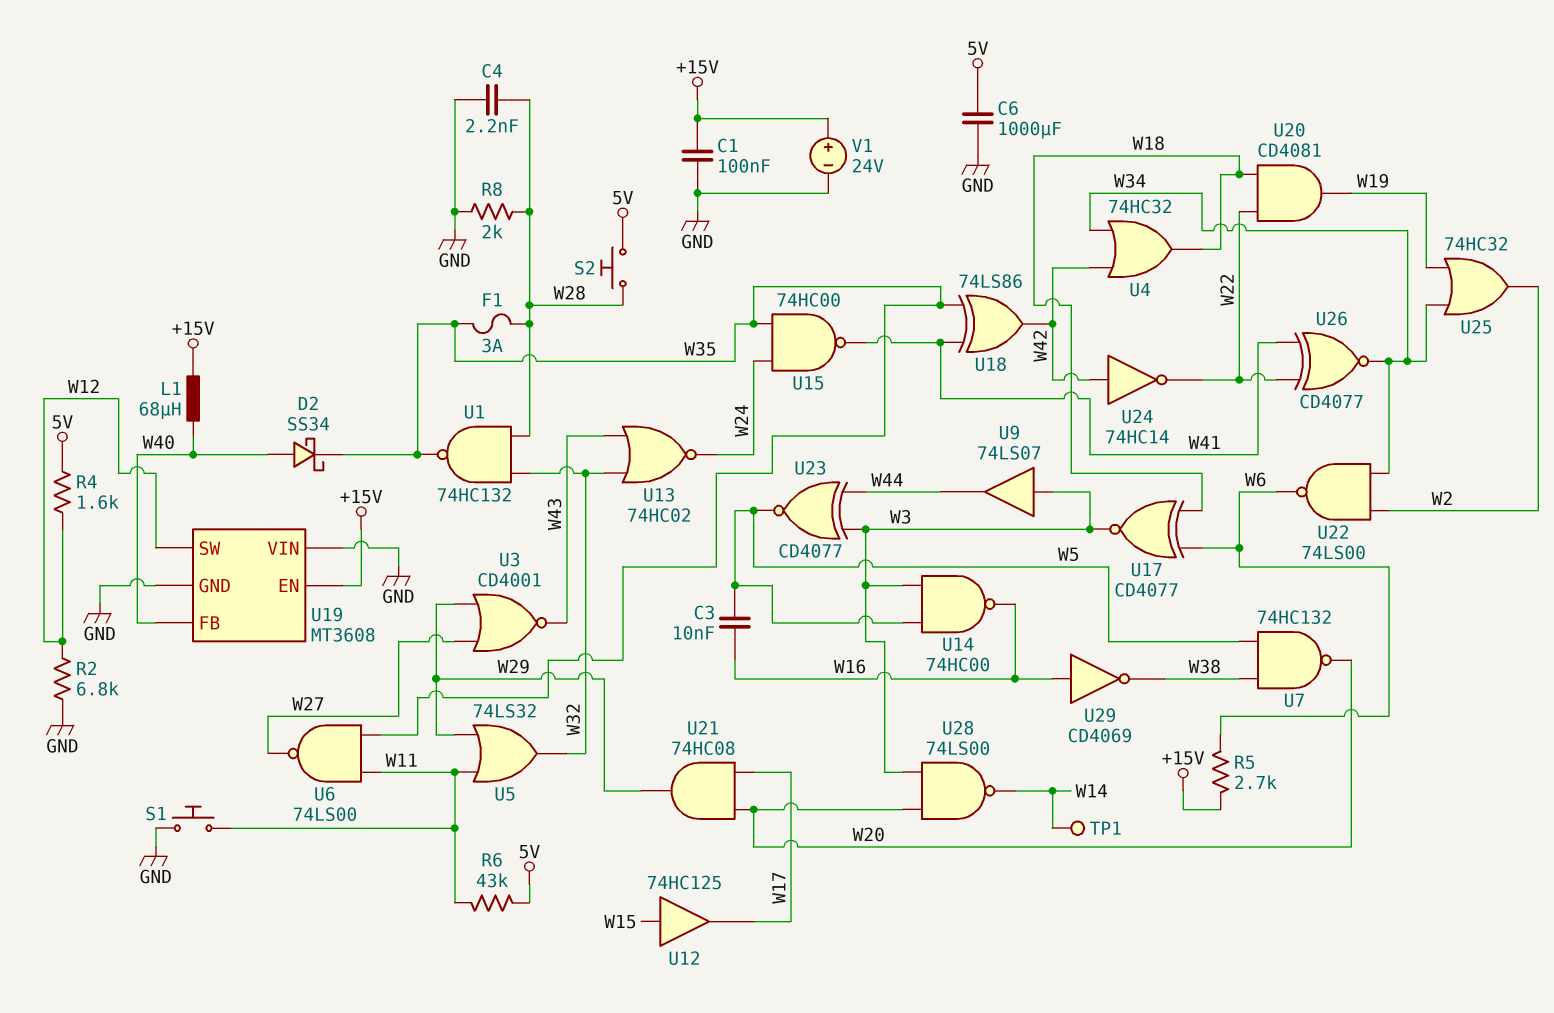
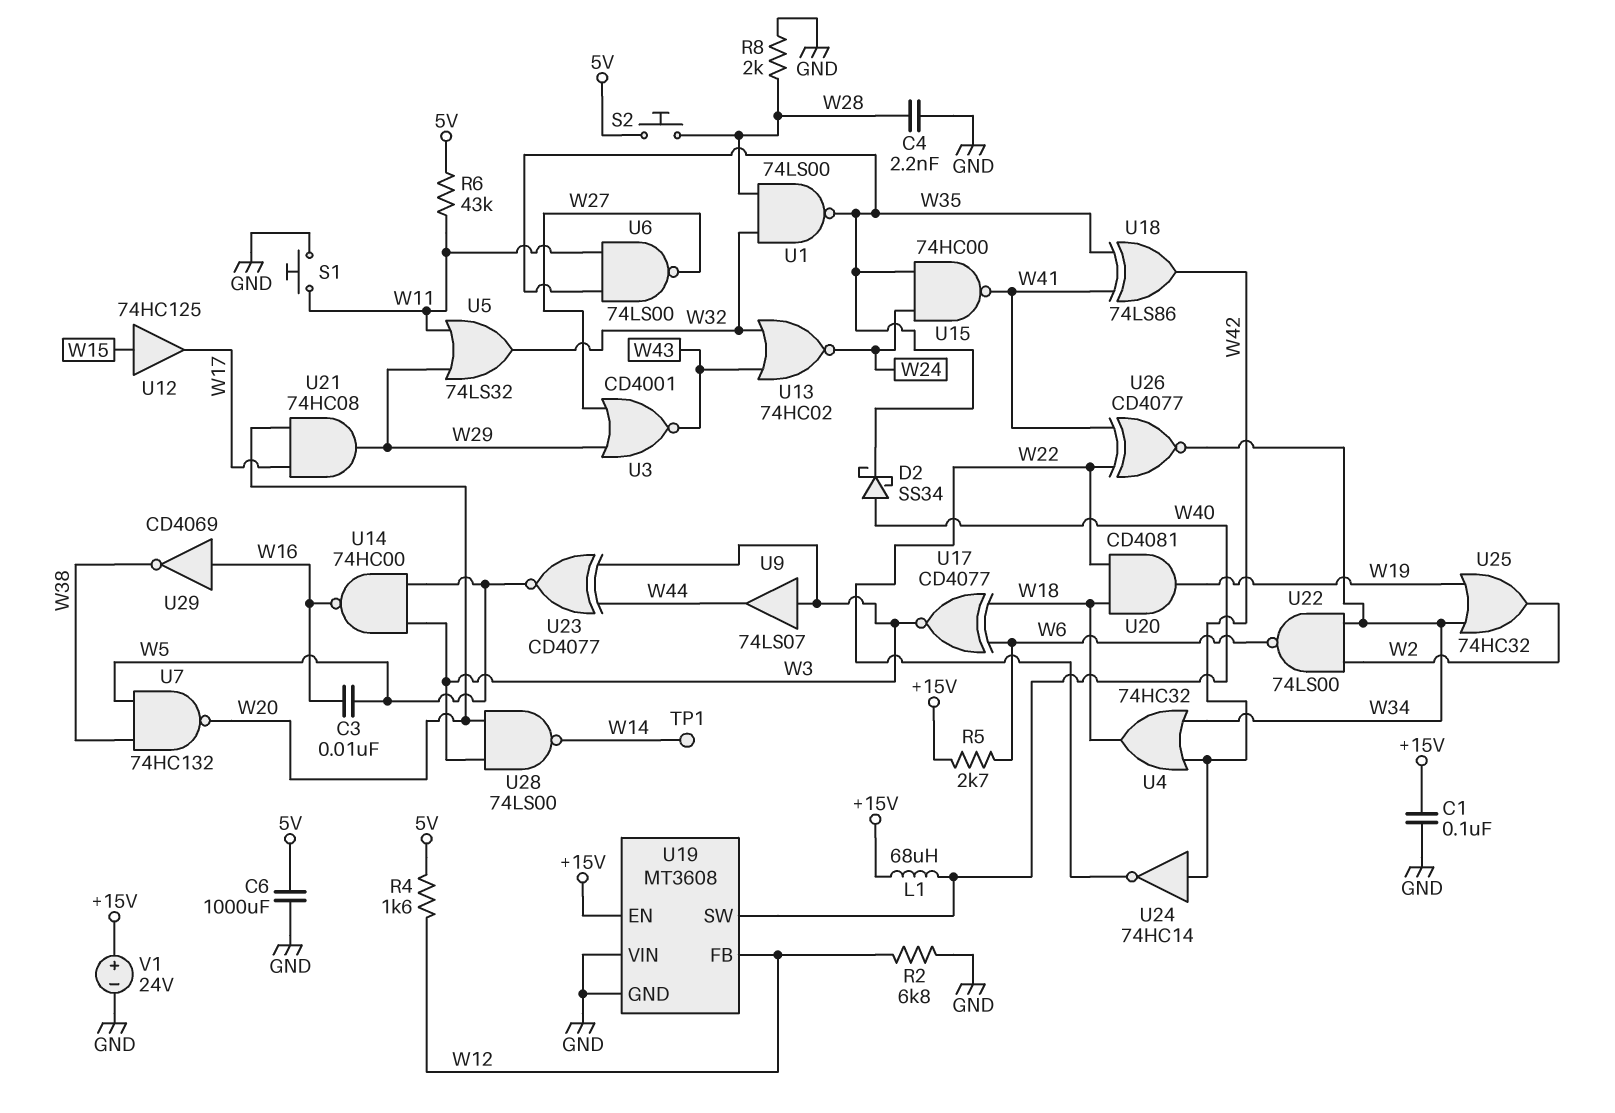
F1: 3A (W28, W35) -> none
U1: NAND 74HC132 (in W28, in W32, out W35) -> NAND 74LS00 (in W28, in W32, out W35)
U19 pin FB: W40 -> W12
U19 pin SW: W12 -> W40

